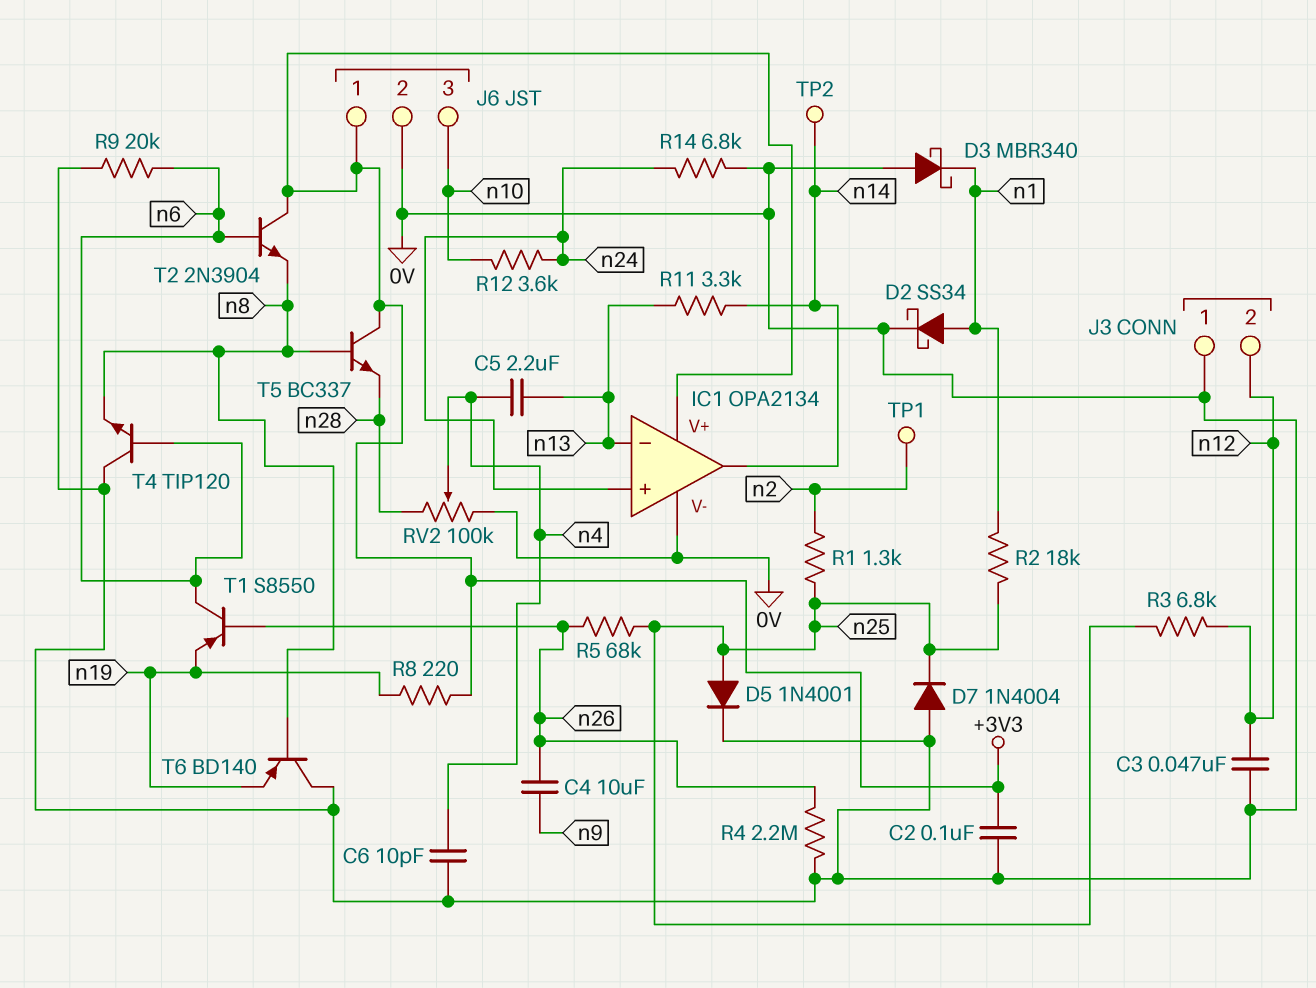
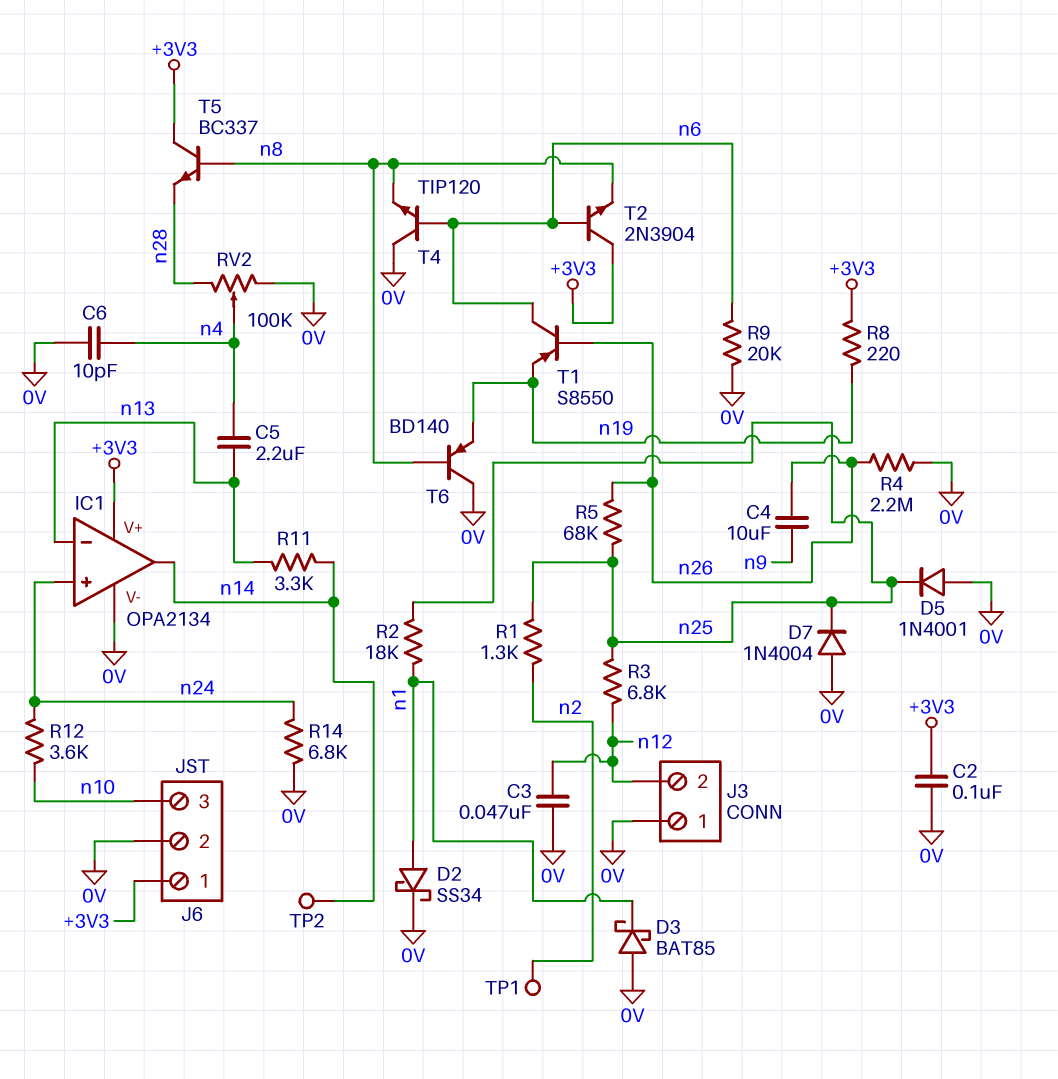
D3: schottky MBR340 (A 0V, K n1) -> schottky BAT85 (A 0V, K n1)
D5: diode 1N4001 (A n25, K 0V) -> diode 1N4001 (A 0V, K n25)

